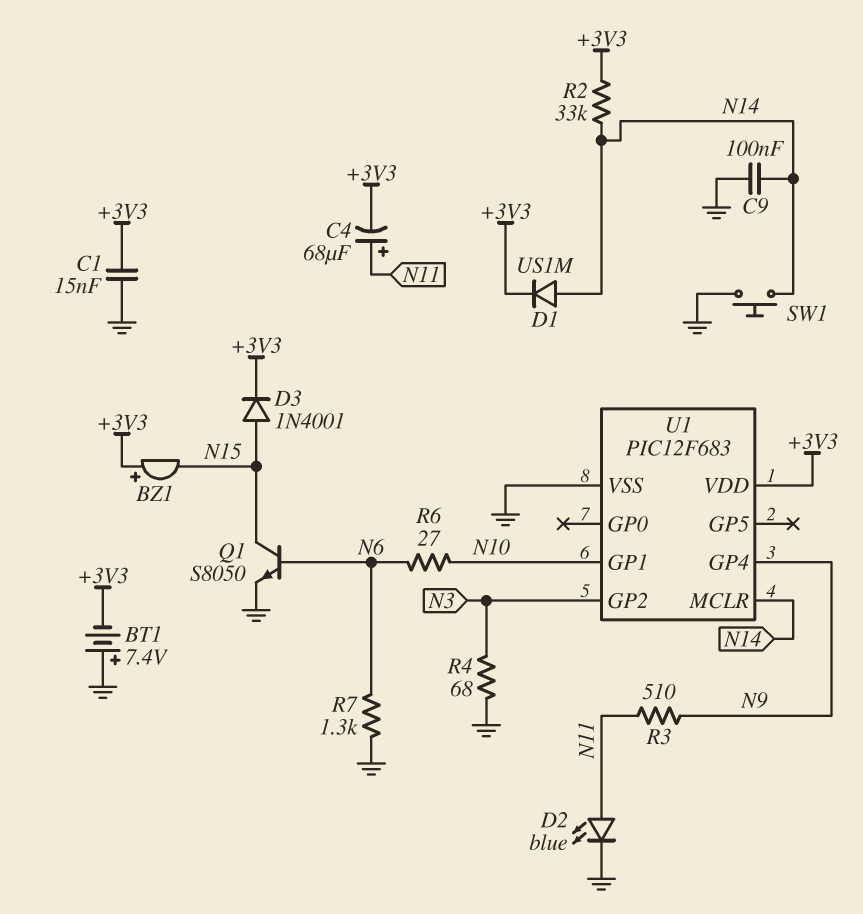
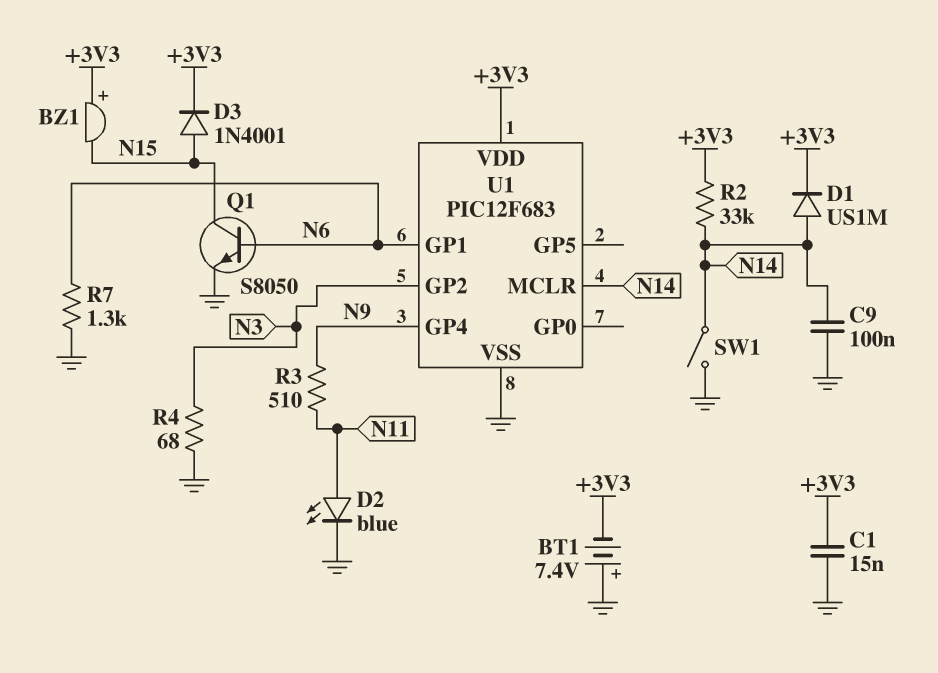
C4: 68uF (plus N11, minus +3V3) -> none
R6: 27 (N6, N10) -> none
SW1: button (GND, N14) -> switch (GND, N14)
U1 pin GP1: N10 -> N6

